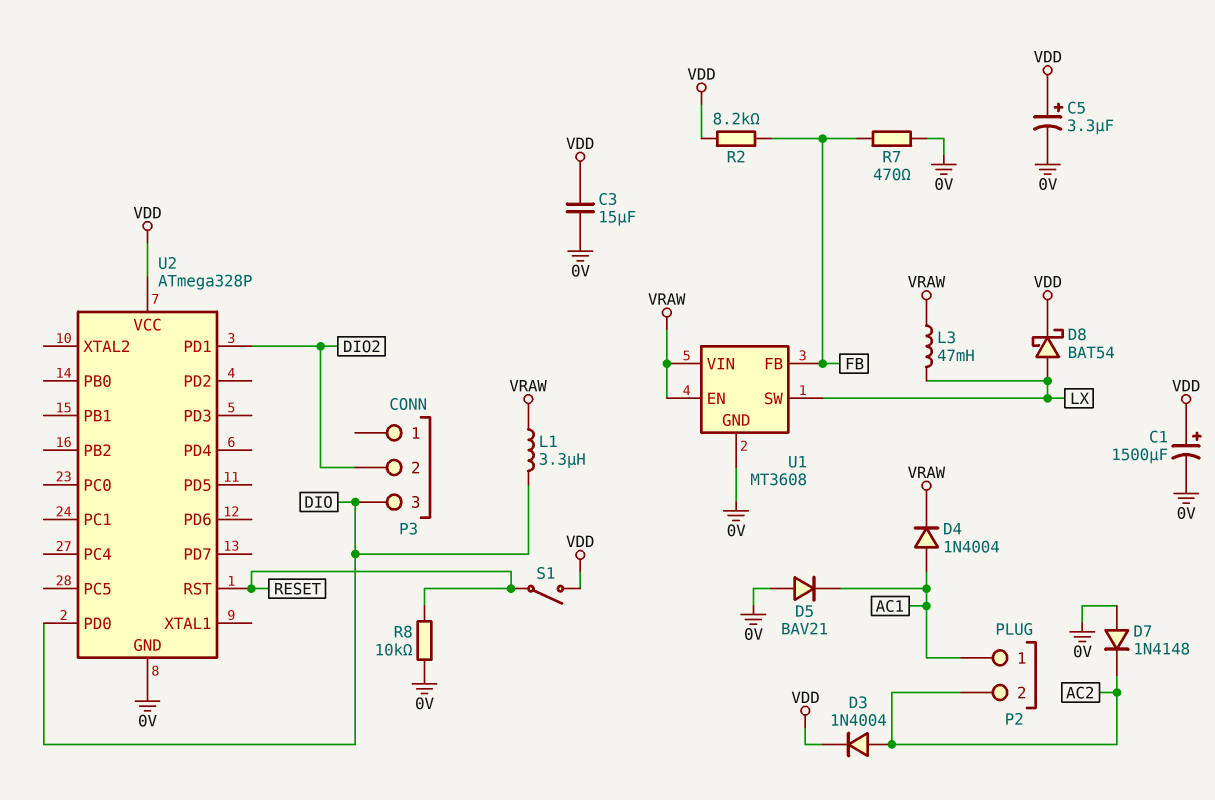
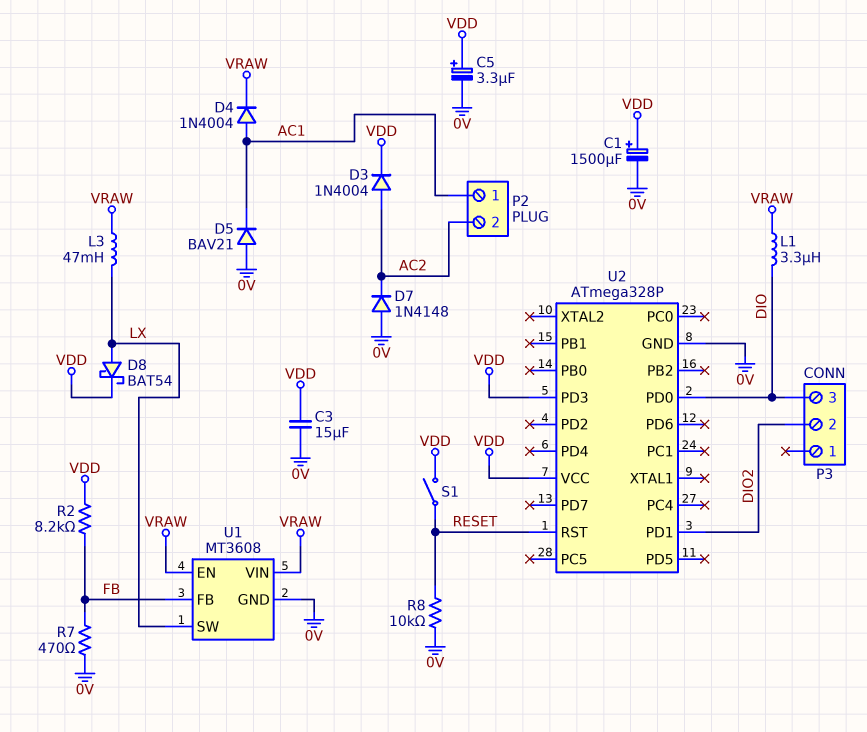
U2 pin PD3: none -> VDD

